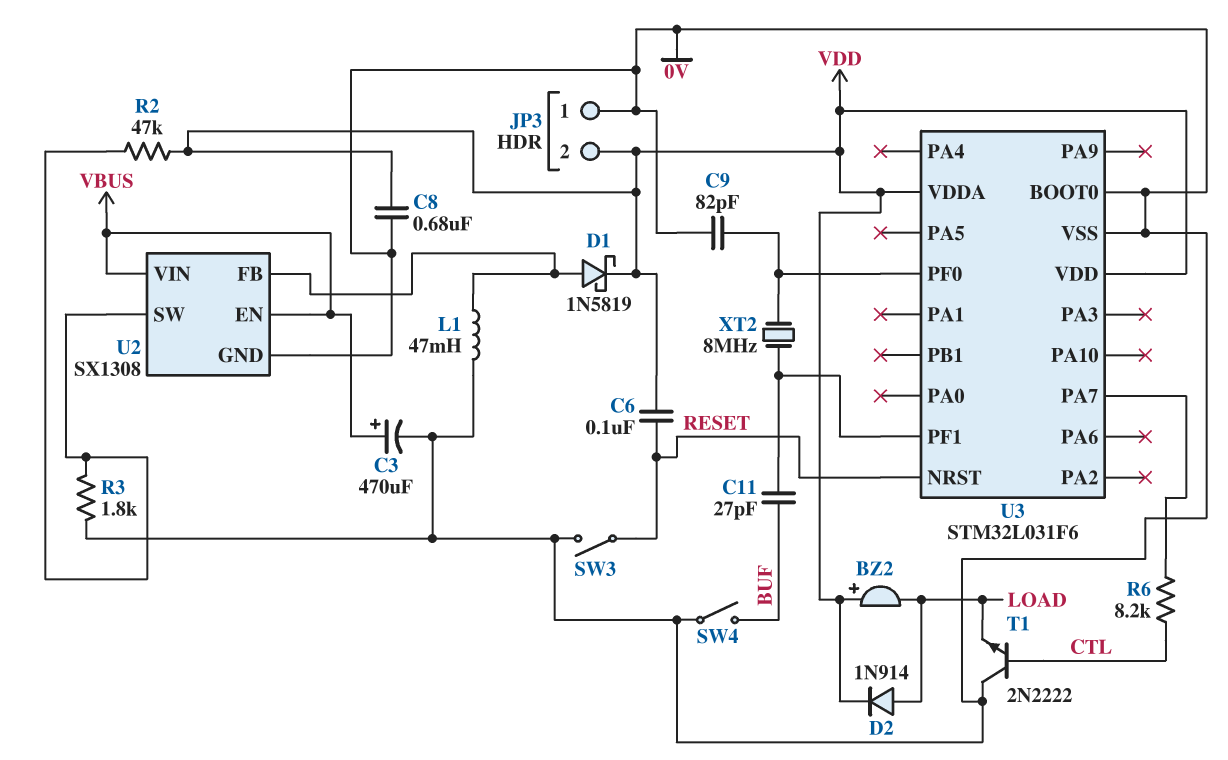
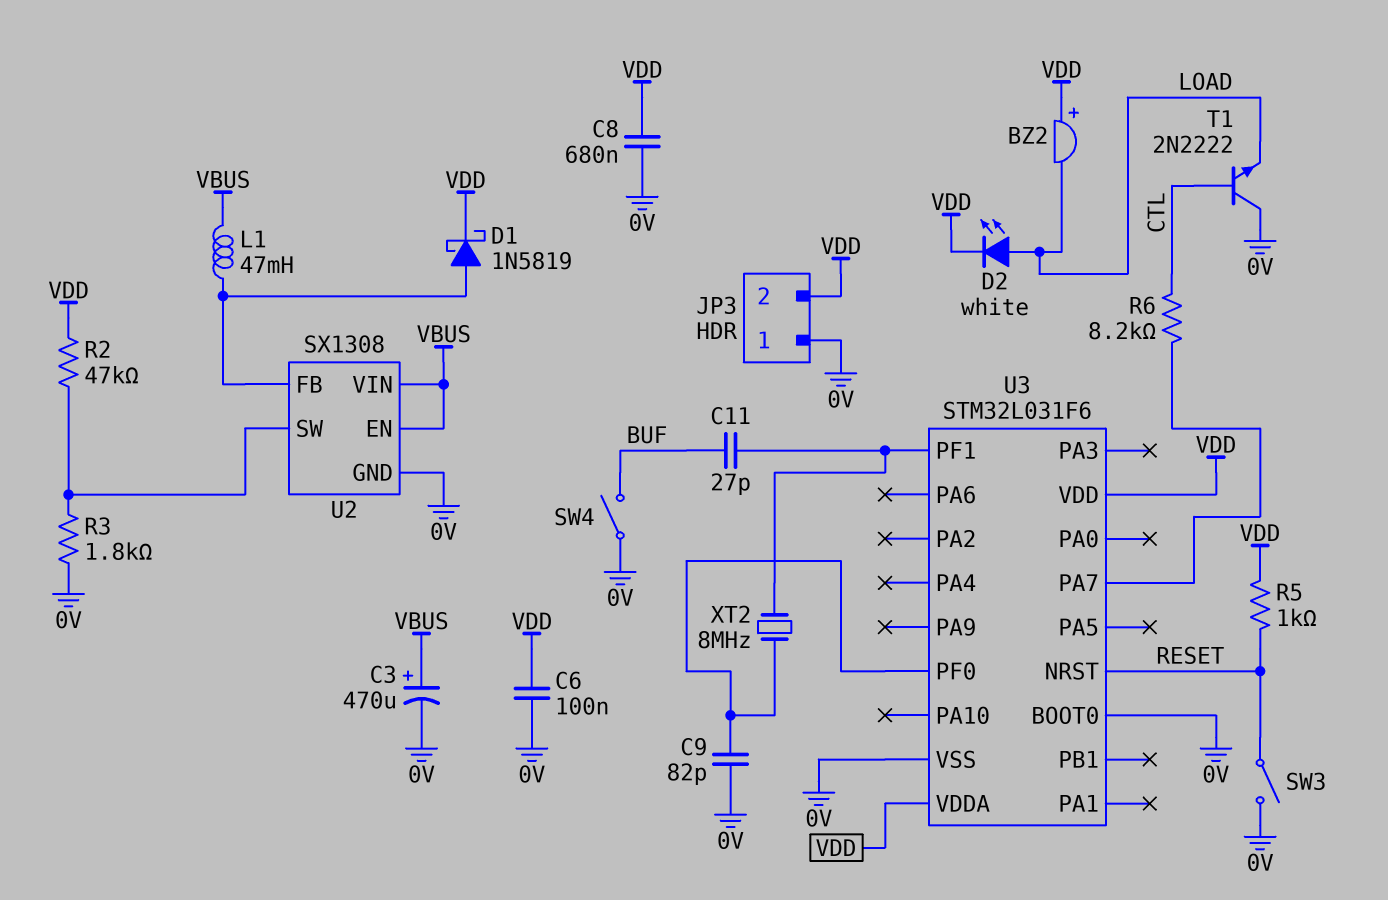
C6: 100nF (RESET, VDD) -> 100nF (0V, VDD)
D2: diode 1N914 (A LOAD, K VDD) -> LED white (A LOAD, K VDD)
L1: 47mH (0V, U2/FB) -> 47mH (U2/FB, VBUS)
R5: none -> 1k (RESET, VDD)

